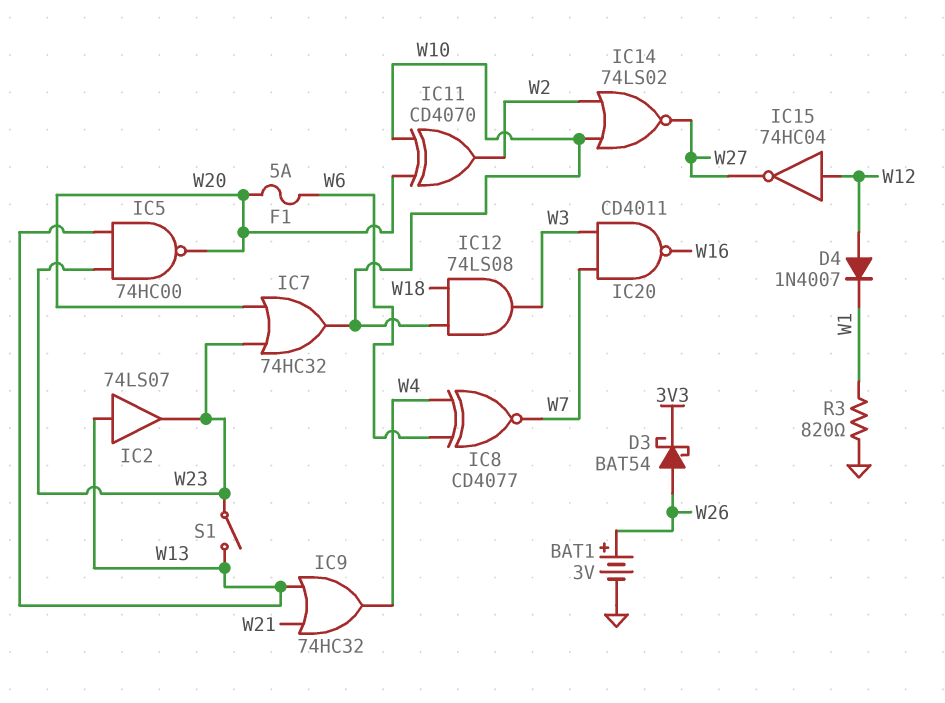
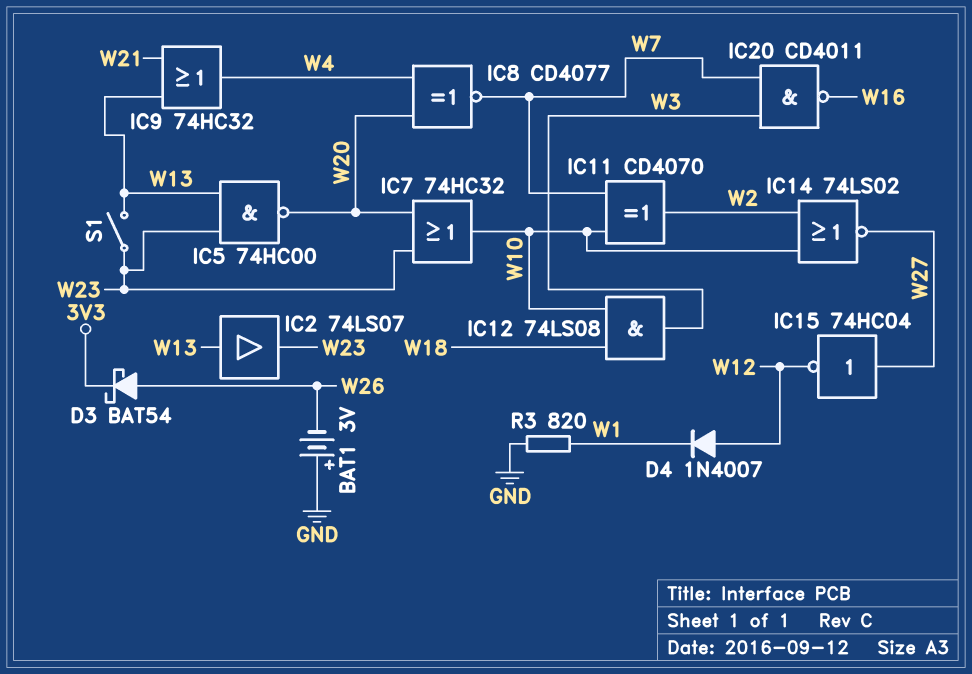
BAT1: 3V (plus W26, minus GND) -> 3V (plus GND, minus W26)
F1: 5A (W6, W20) -> none
IC8: XNOR CD4077 (in W4, in W6, out W7) -> XNOR CD4077 (in W4, in W20, out W7)
IC11: XOR CD4070 (in W10, in W20, out W2) -> XOR CD4070 (in W7, in W10, out W2)
IC15: NOT 74HC04 (in W12, out W27) -> NOT 74HC04 (in W27, out W12)

